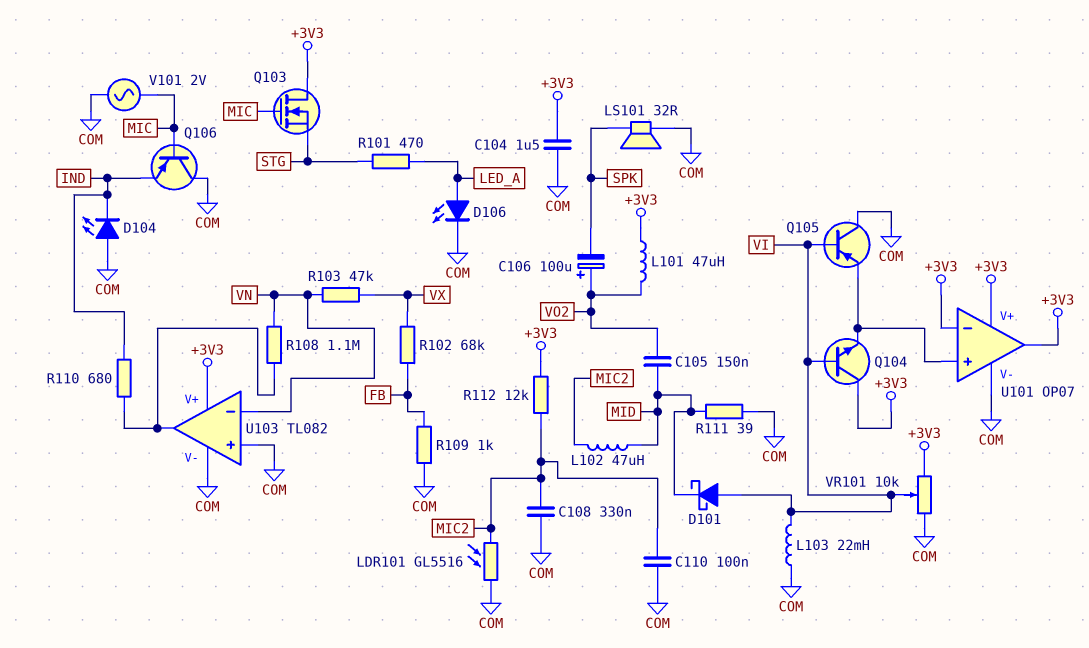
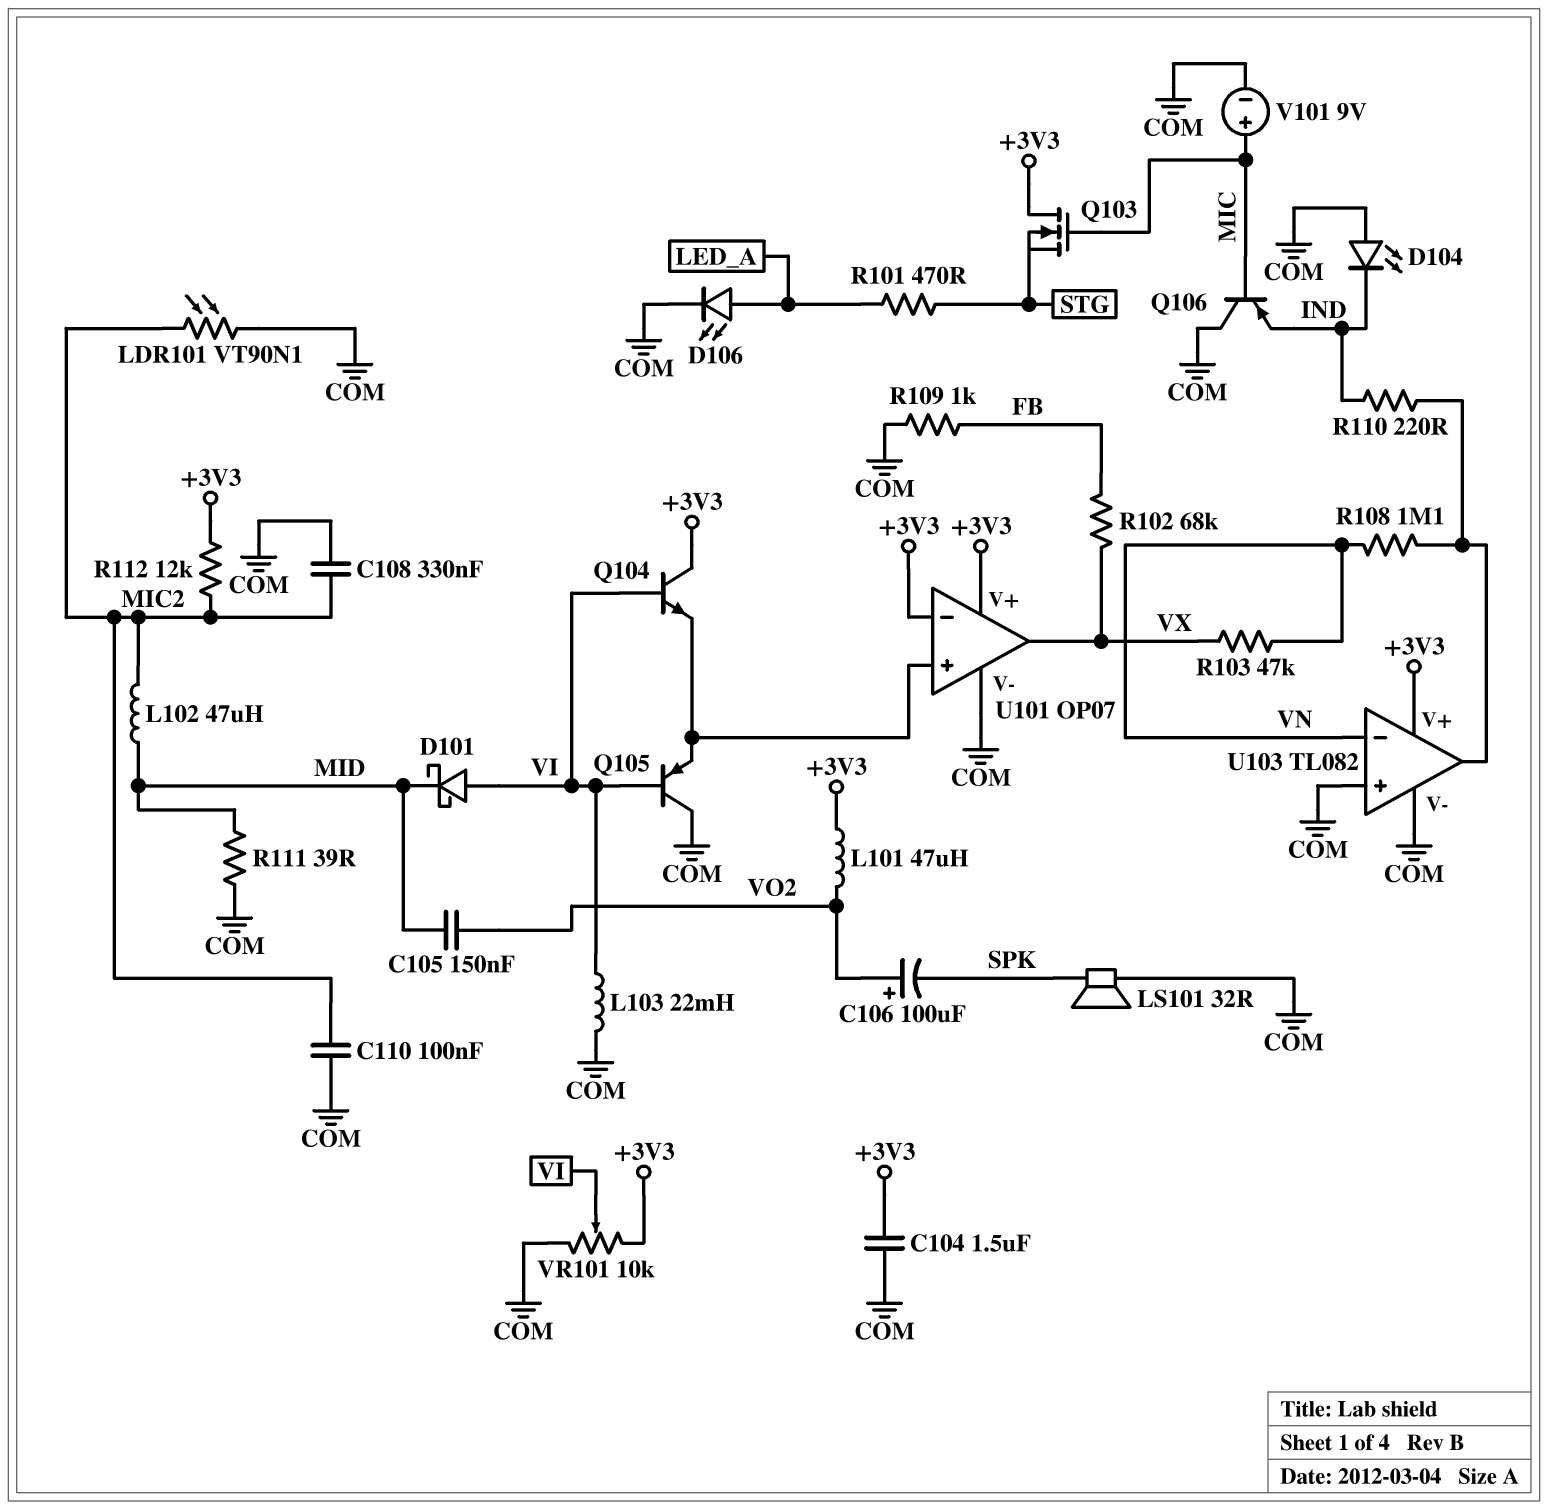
LDR101: GL5516 (COM, MIC2) -> VT90N1 (COM, MIC2)
R110: 680 (IND, U103/out) -> 220 (IND, U103/out)
U101 pin out: +3V3 -> VX
V101: AC 2V (COM, MIC) -> 9V (plus MIC, minus COM)

